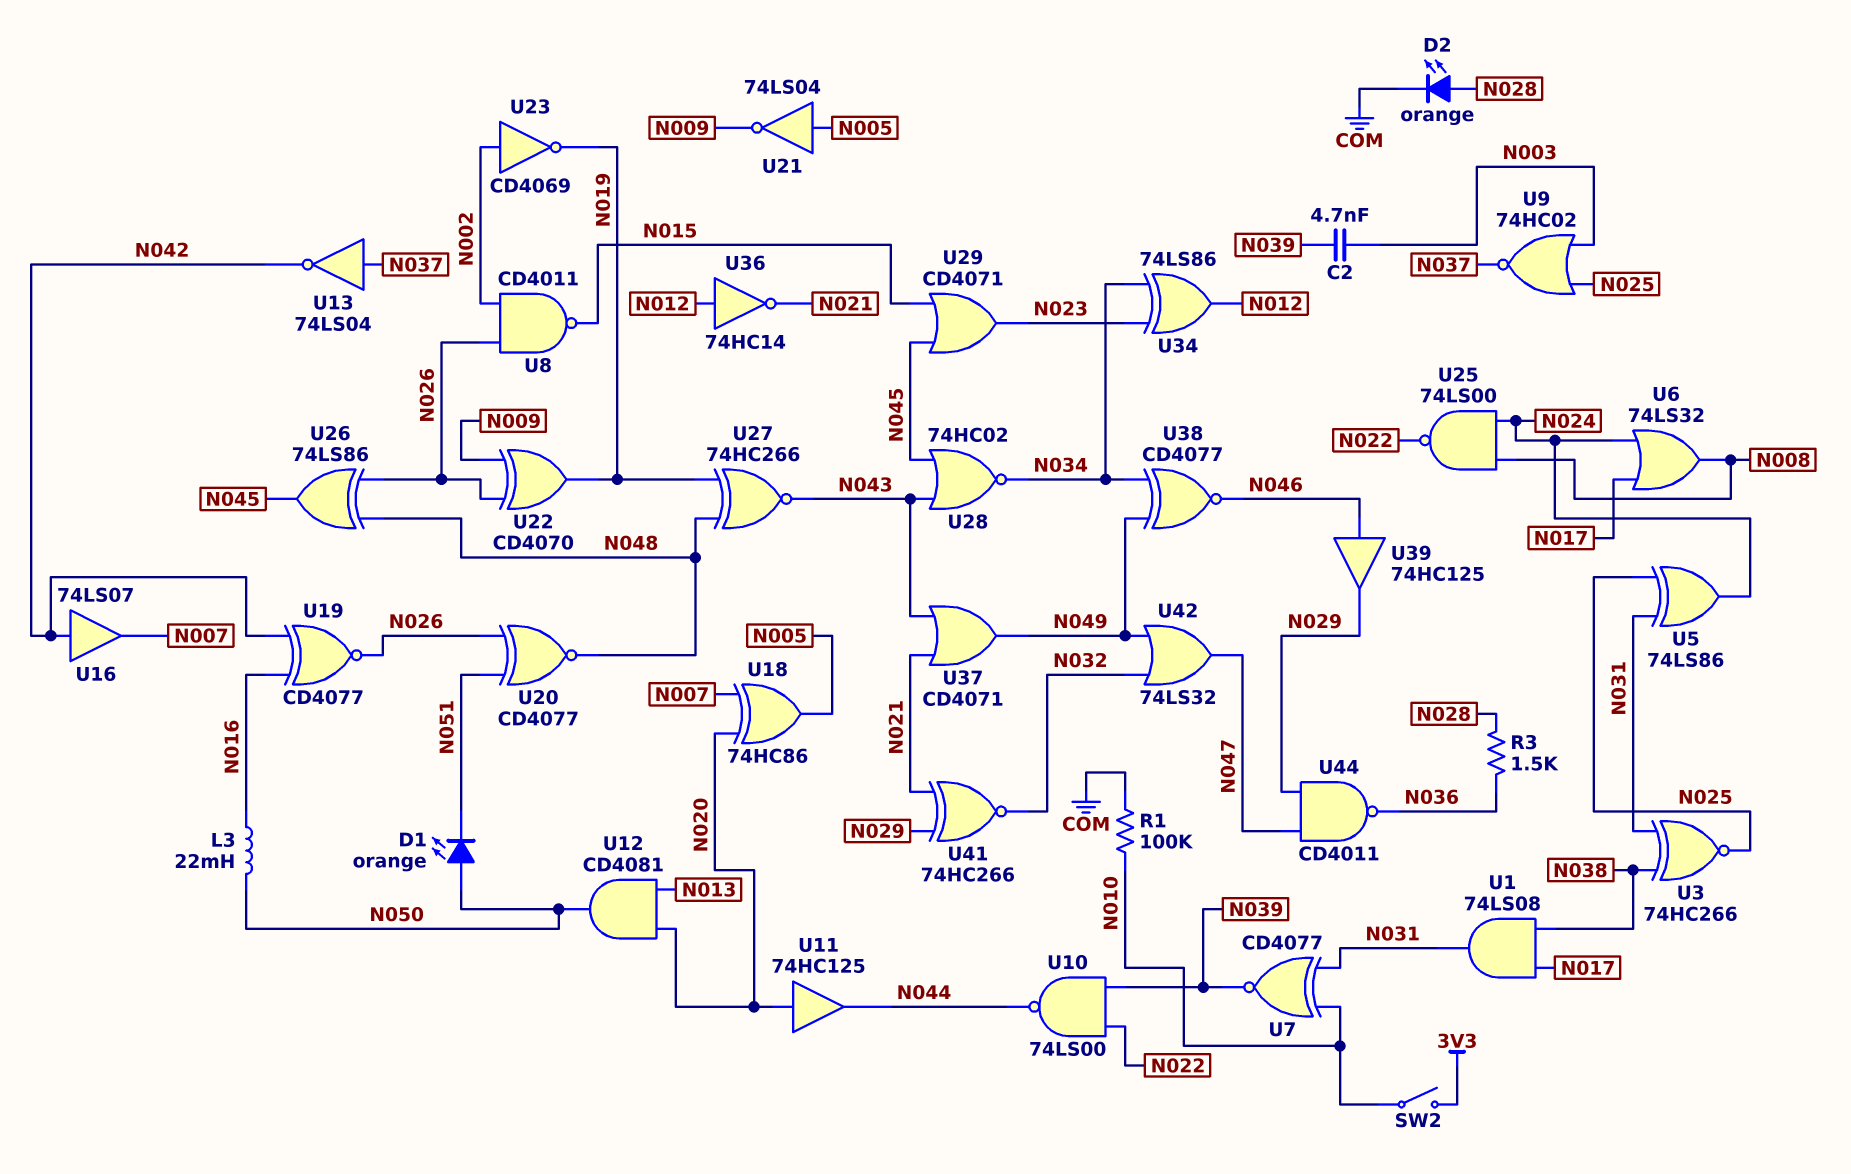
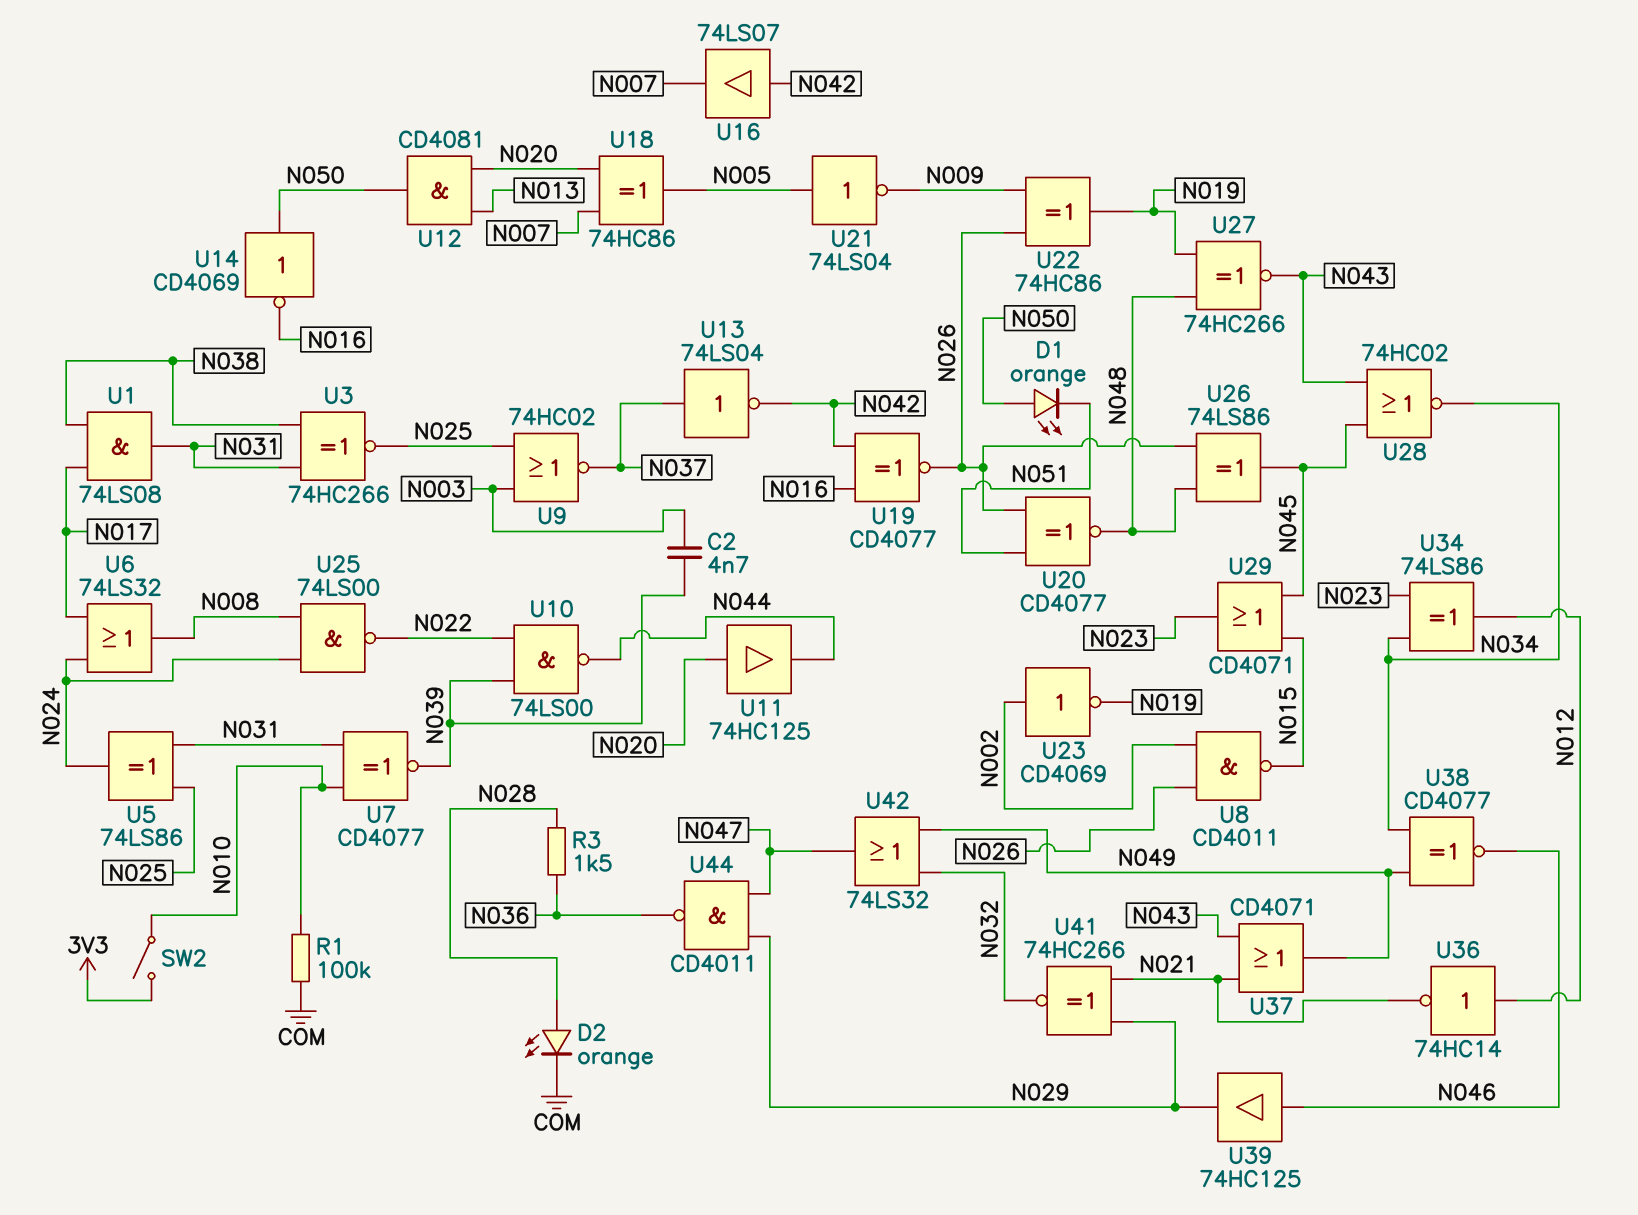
L3: 22mH (N016, N050) -> none
U14: none -> NOT CD4069 (in N050, out N016)
U22: XOR CD4070 (in N009, in N026, out N019) -> XOR 74HC86 (in N009, in N026, out N019)

